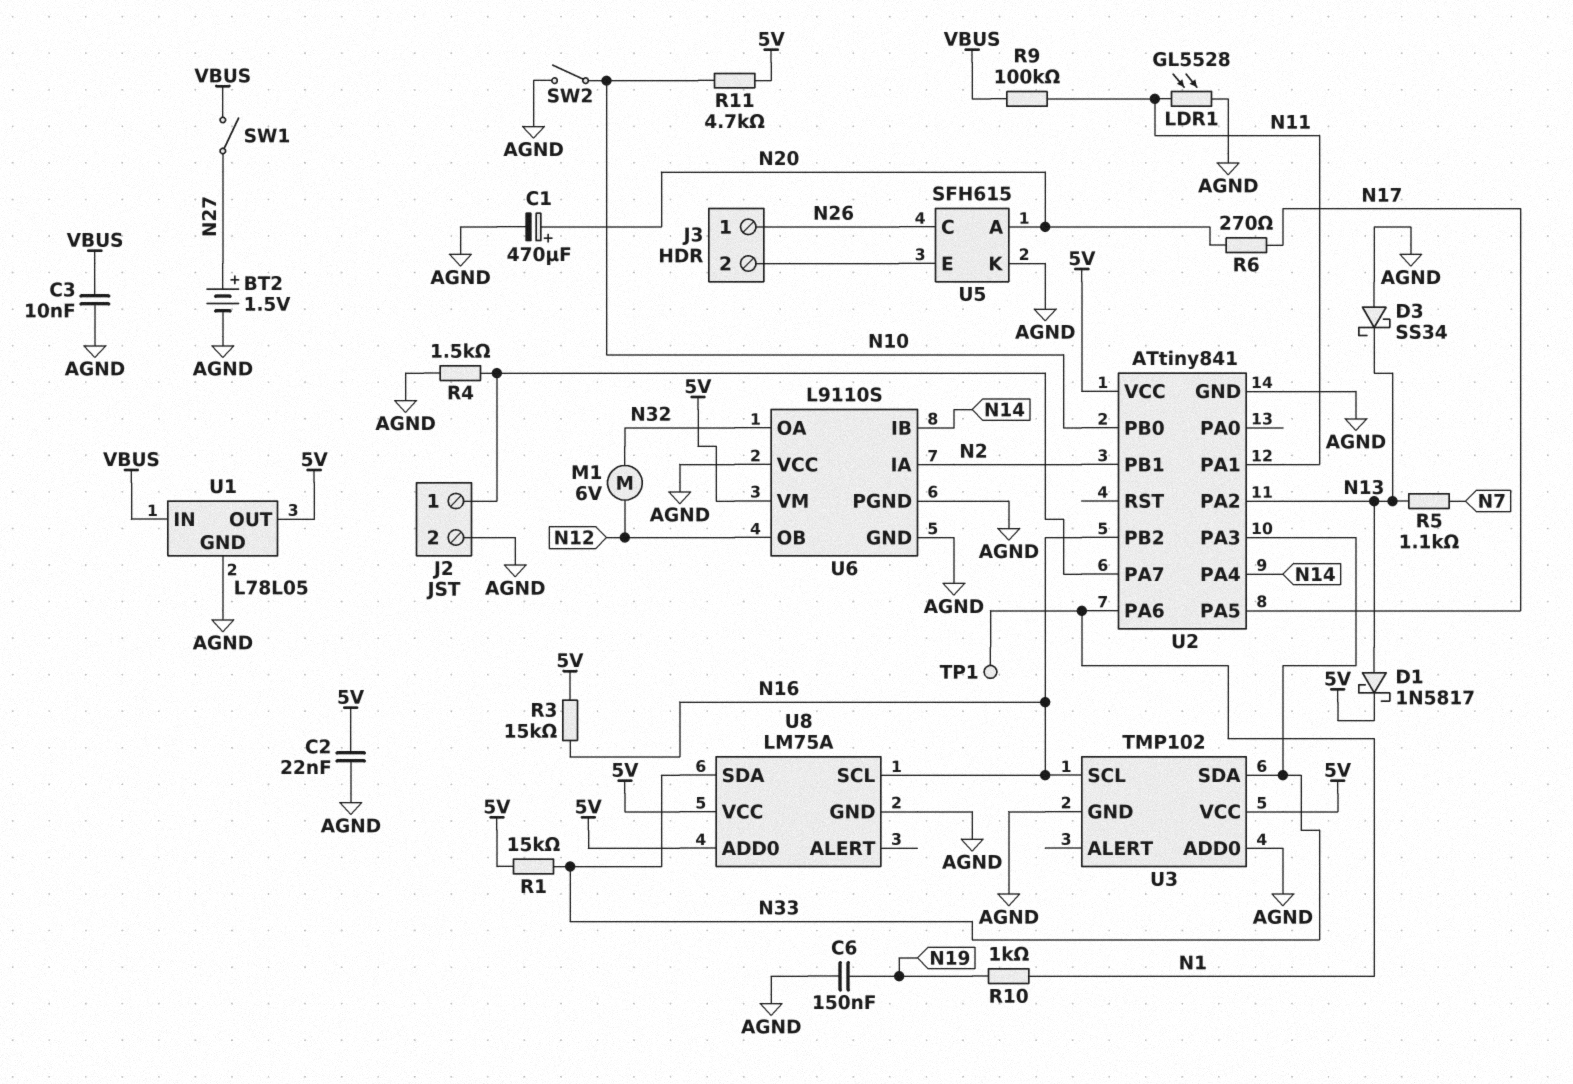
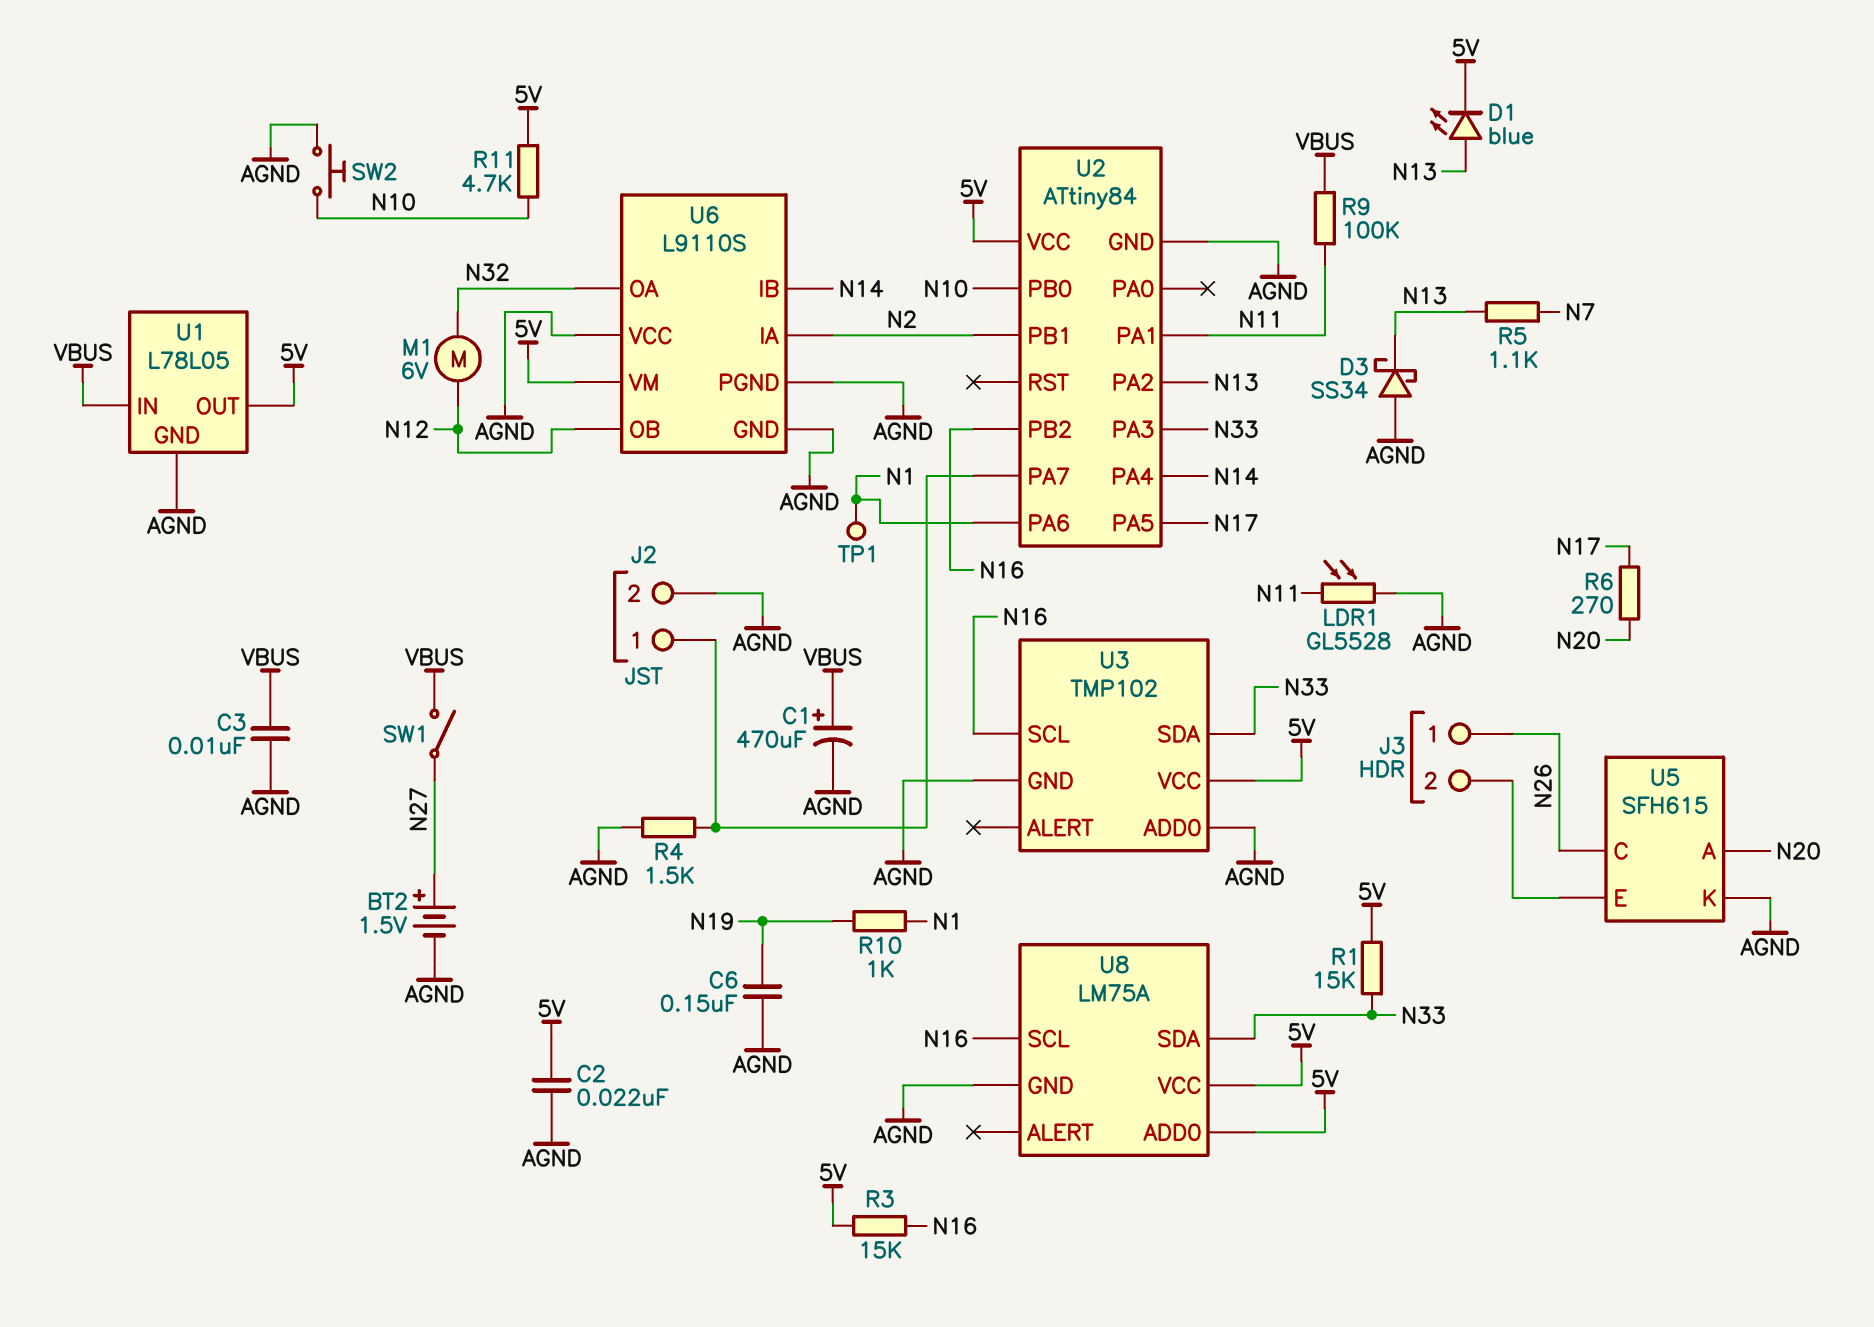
C1: 470uF (plus N20, minus AGND) -> 470uF (plus VBUS, minus AGND)
D1: schottky 1N5817 (A N13, K 5V) -> LED blue (A N13, K 5V)
SW2: switch (AGND, N10) -> button (AGND, N10)
U2: ATtiny841 -> ATtiny84

